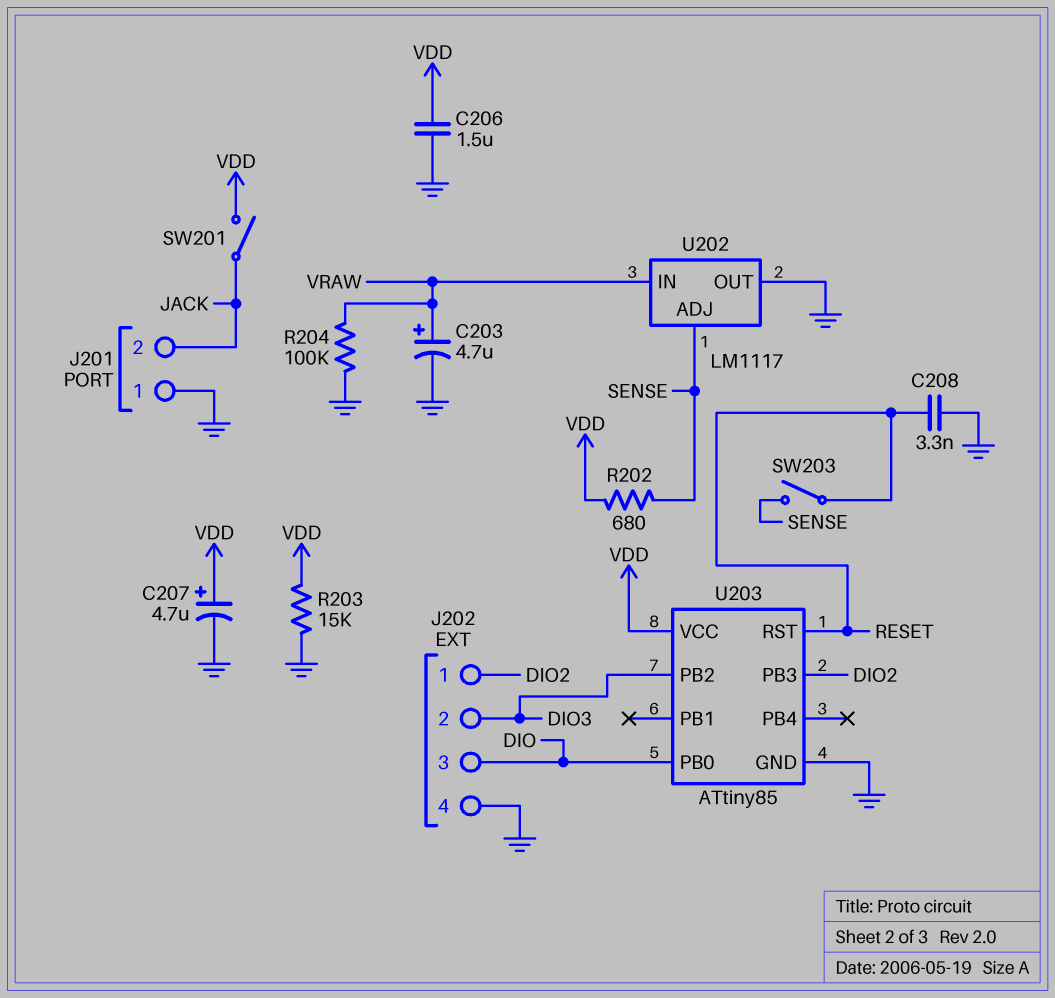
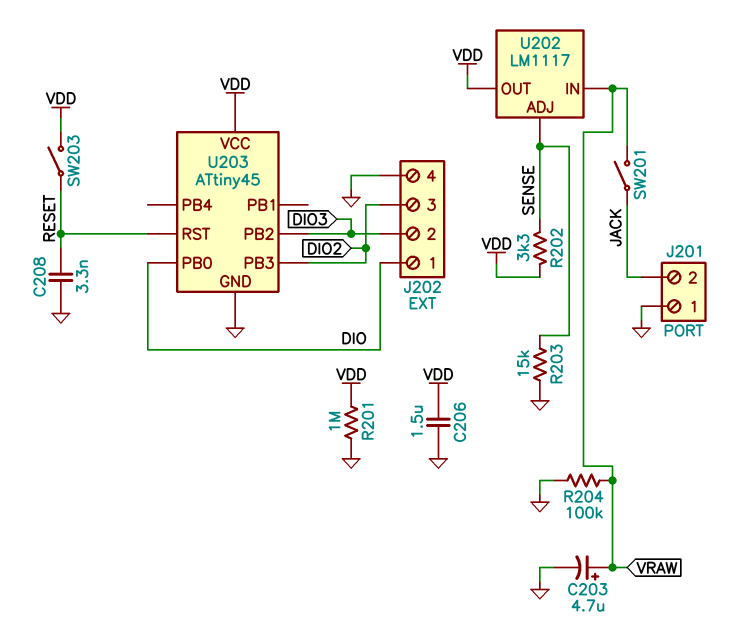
C207: 4.7uF (plus VDD, minus GND) -> none
J202 pin 1: DIO2 -> DIO
J202 pin 3: DIO -> DIO2
R201: none -> 1M (GND, VDD)
R202: 680 (SENSE, VDD) -> 3.3k (SENSE, VDD)
R203: 15k (GND, VDD) -> 15k (GND, SENSE)
SW201: switch (JACK, VDD) -> switch (JACK, VRAW)
SW203: switch (RESET, SENSE) -> switch (RESET, VDD)
U202 pin OUT: GND -> VDD
U203: ATtiny85 -> ATtiny45

